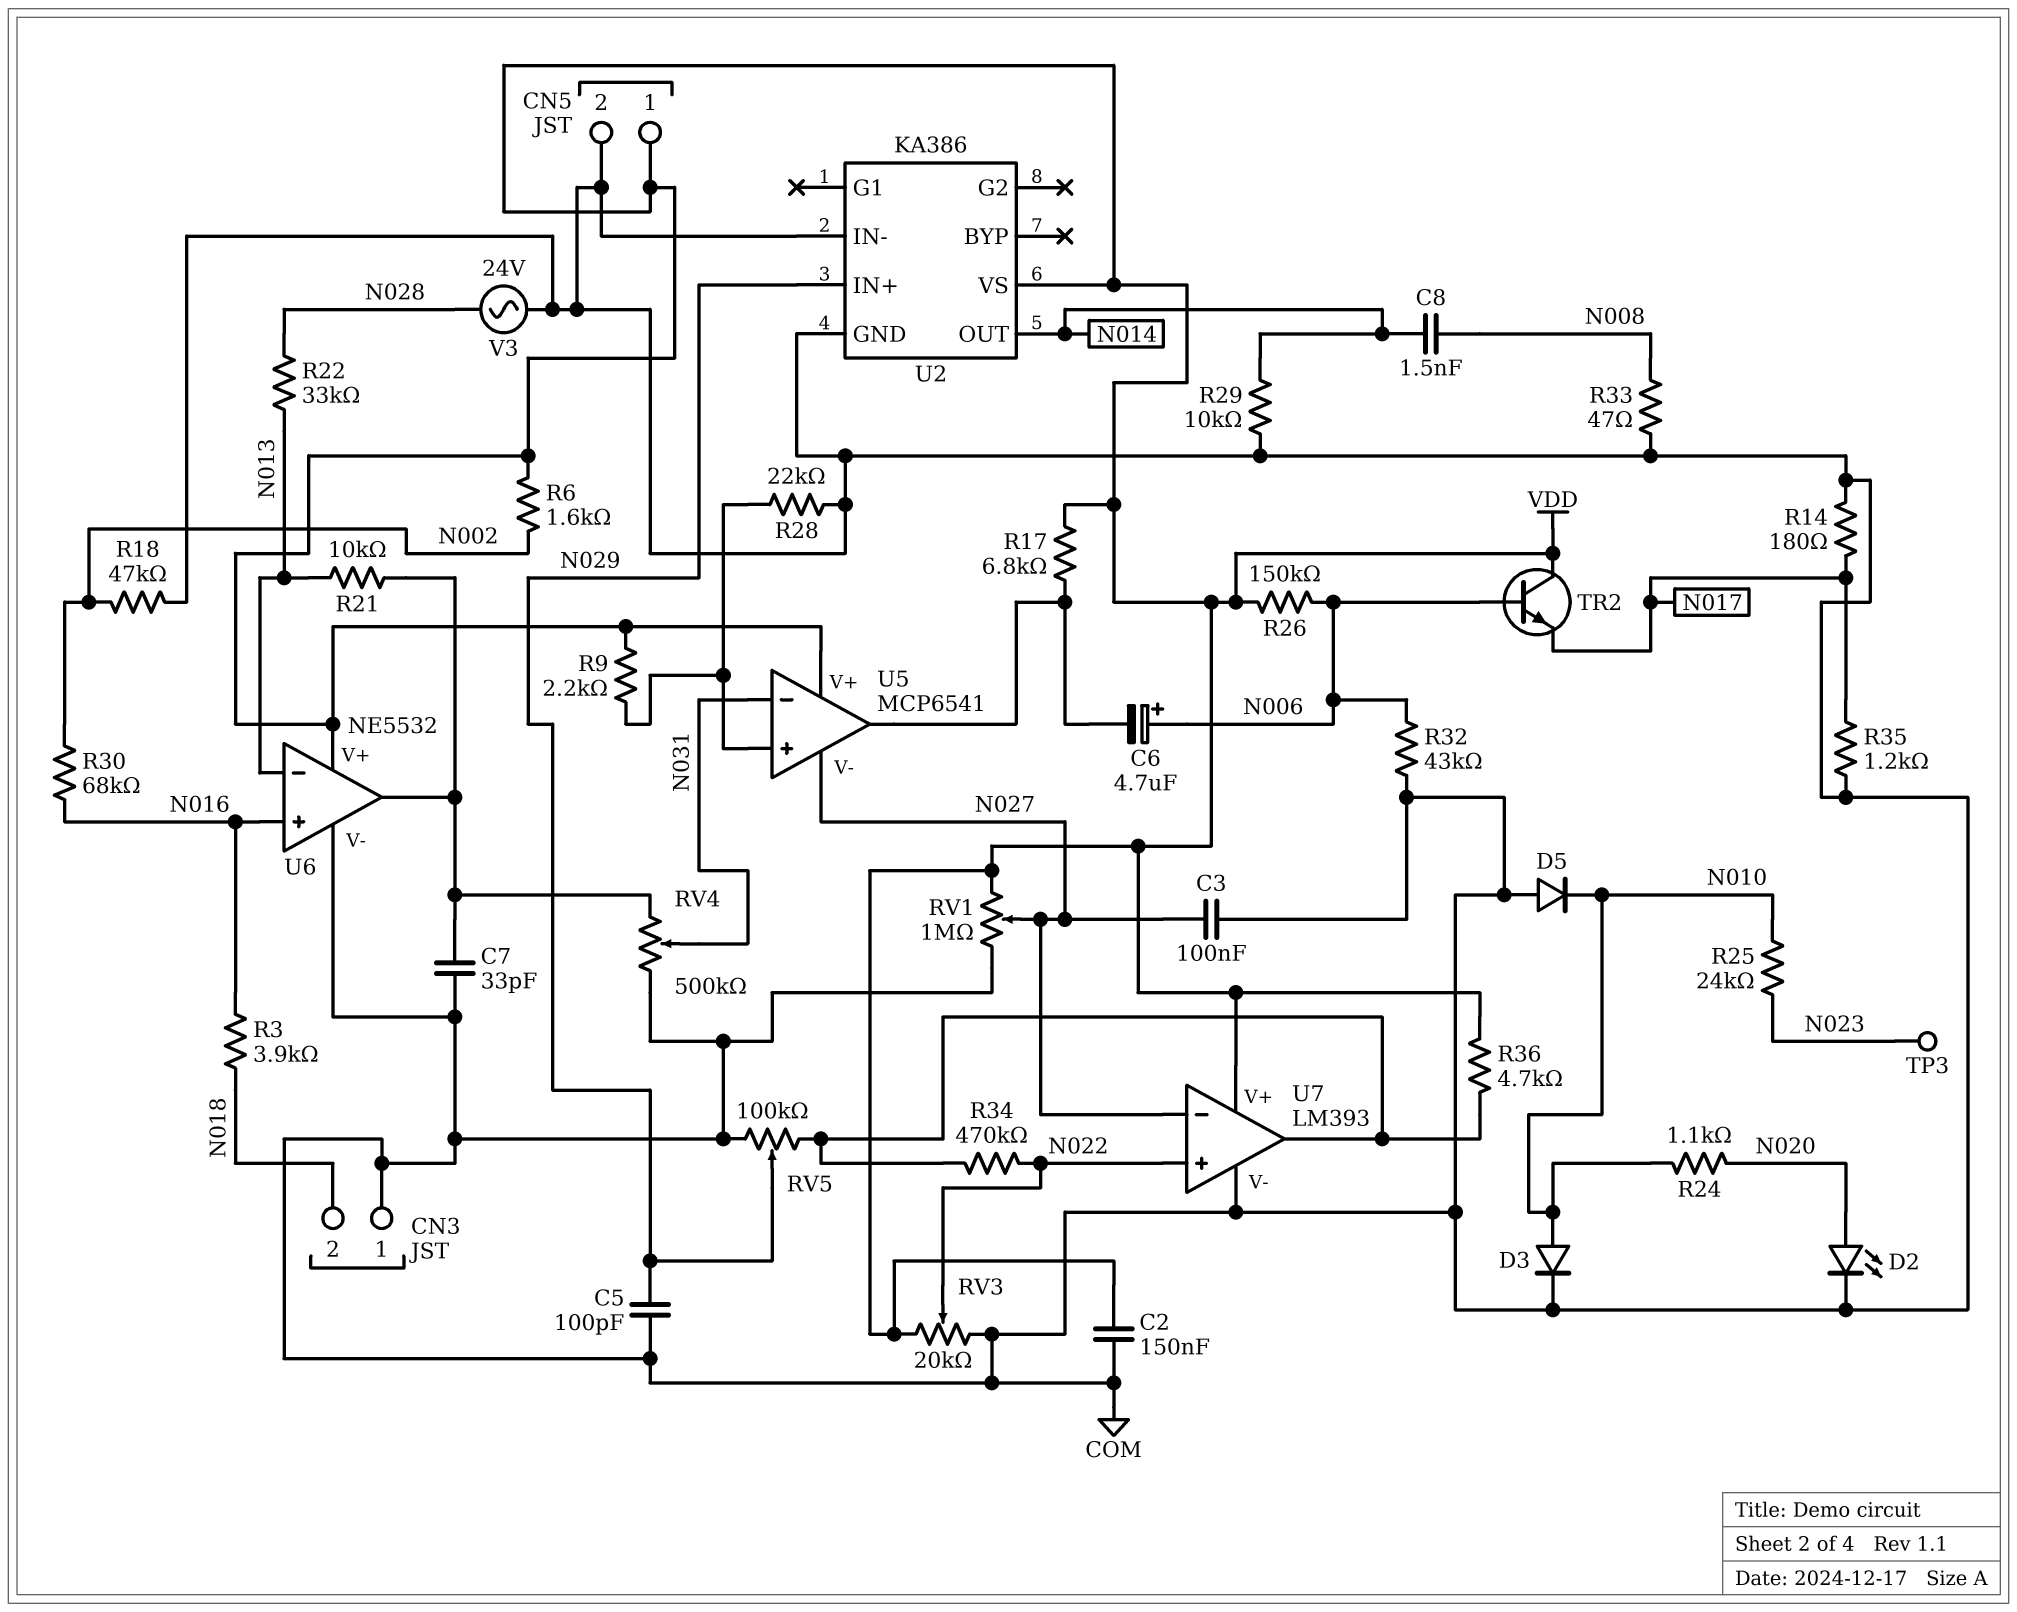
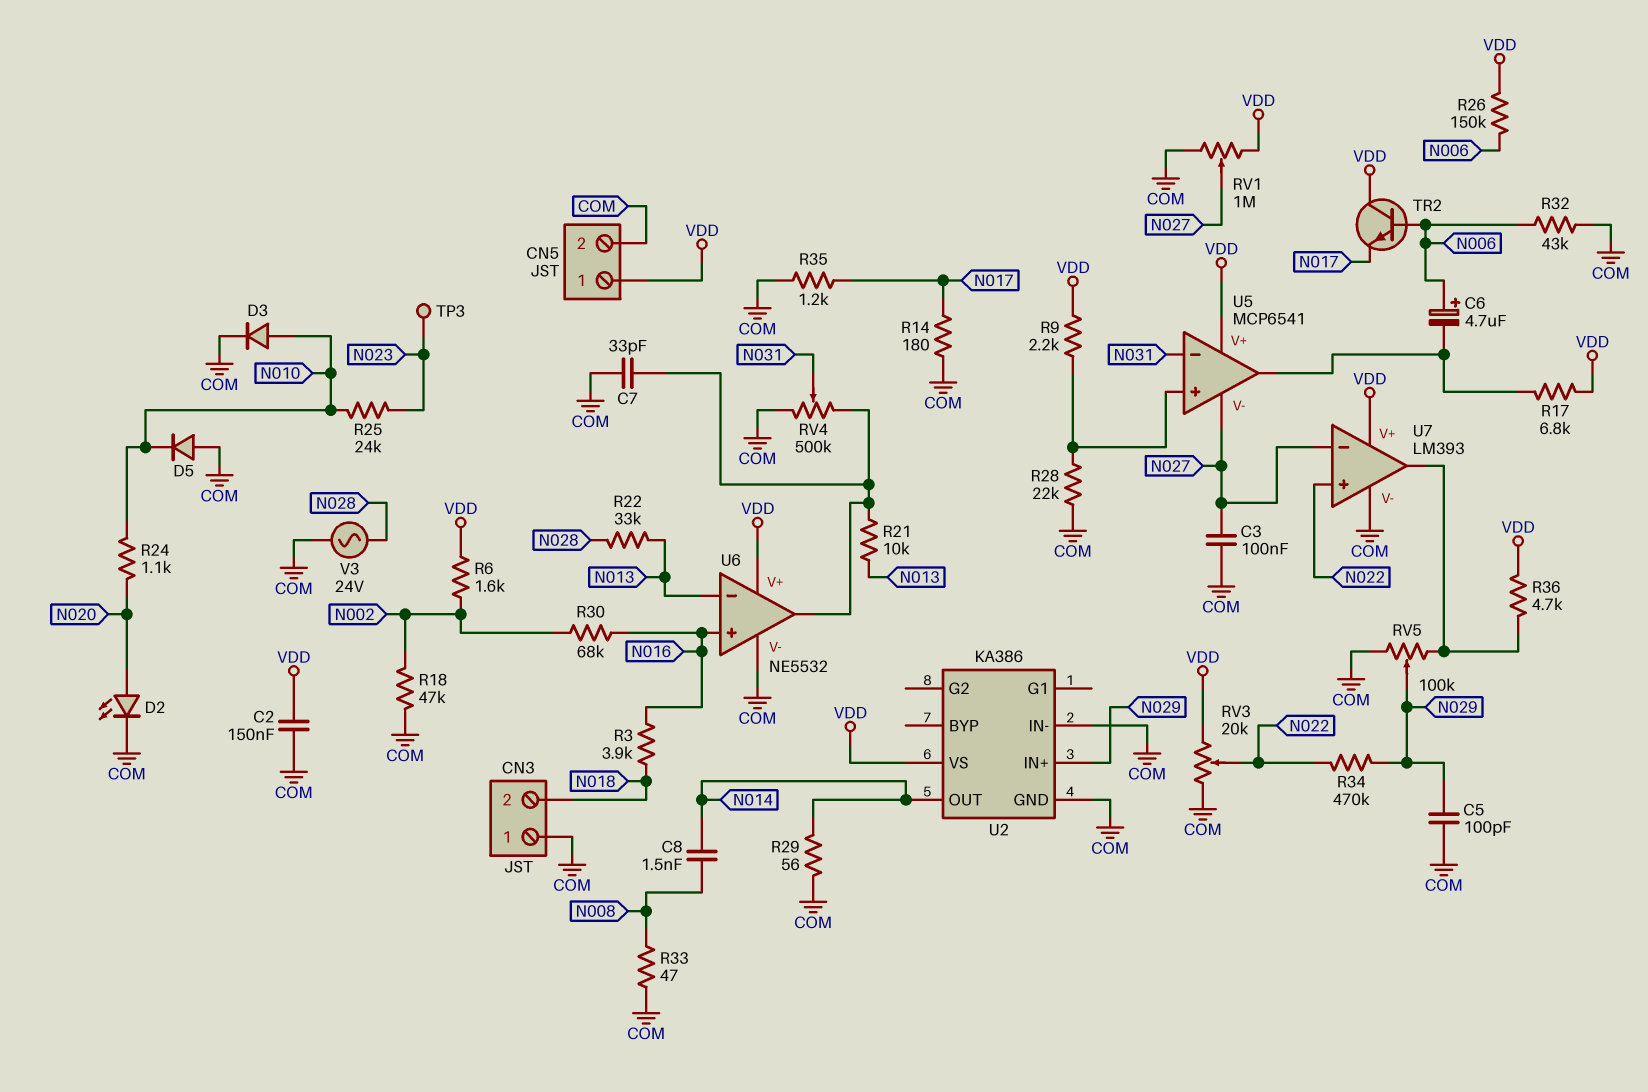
R29: 10k (COM, N014) -> 56 (COM, N014)
R34: 470k (N022, U7/out) -> 470k (N022, N029)

